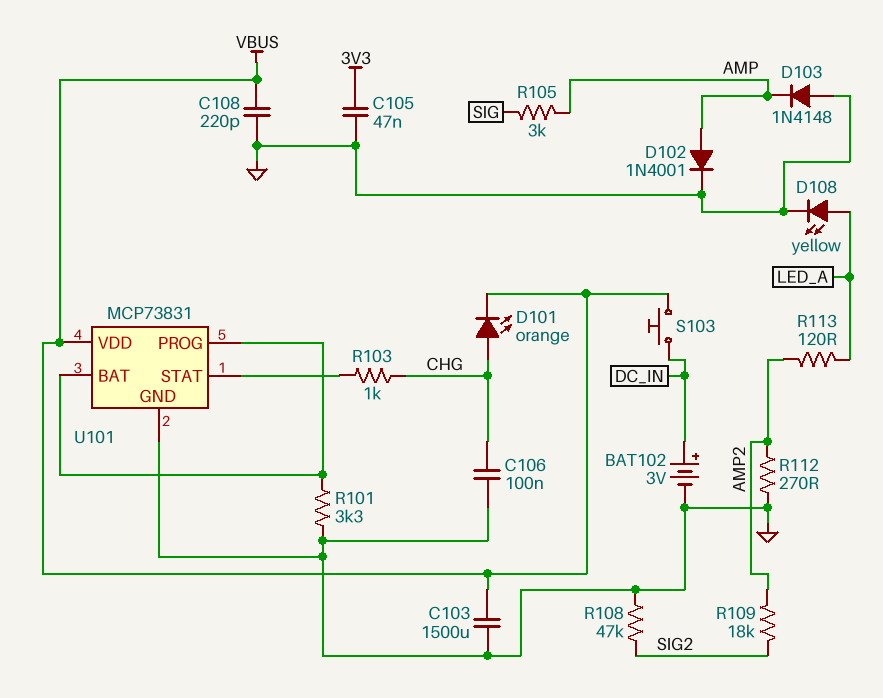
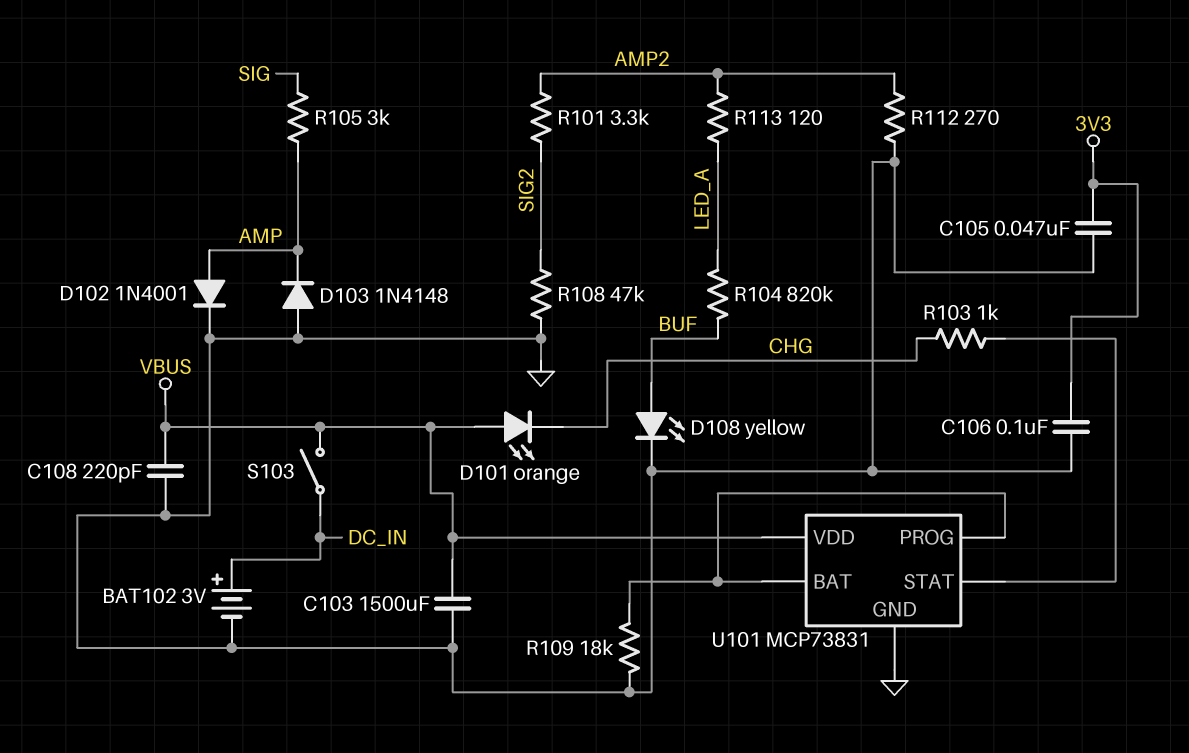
C106: 100nF (CHG, GND) -> 100nF (3V3, GND)
D101: LED orange (A CHG, K VBUS) -> LED orange (A VBUS, K CHG)
D108: LED yellow (A LED_A, K GND) -> LED yellow (A BUF, K GND)
R101: 3.3k (GND, U101/BAT) -> 3.3k (AMP2, SIG2)
R104: none -> 820k (BUF, LED_A)
R109: 18k (AMP2, SIG2) -> 18k (GND, U101/BAT)
S103: button (DC_IN, VBUS) -> switch (DC_IN, VBUS)

